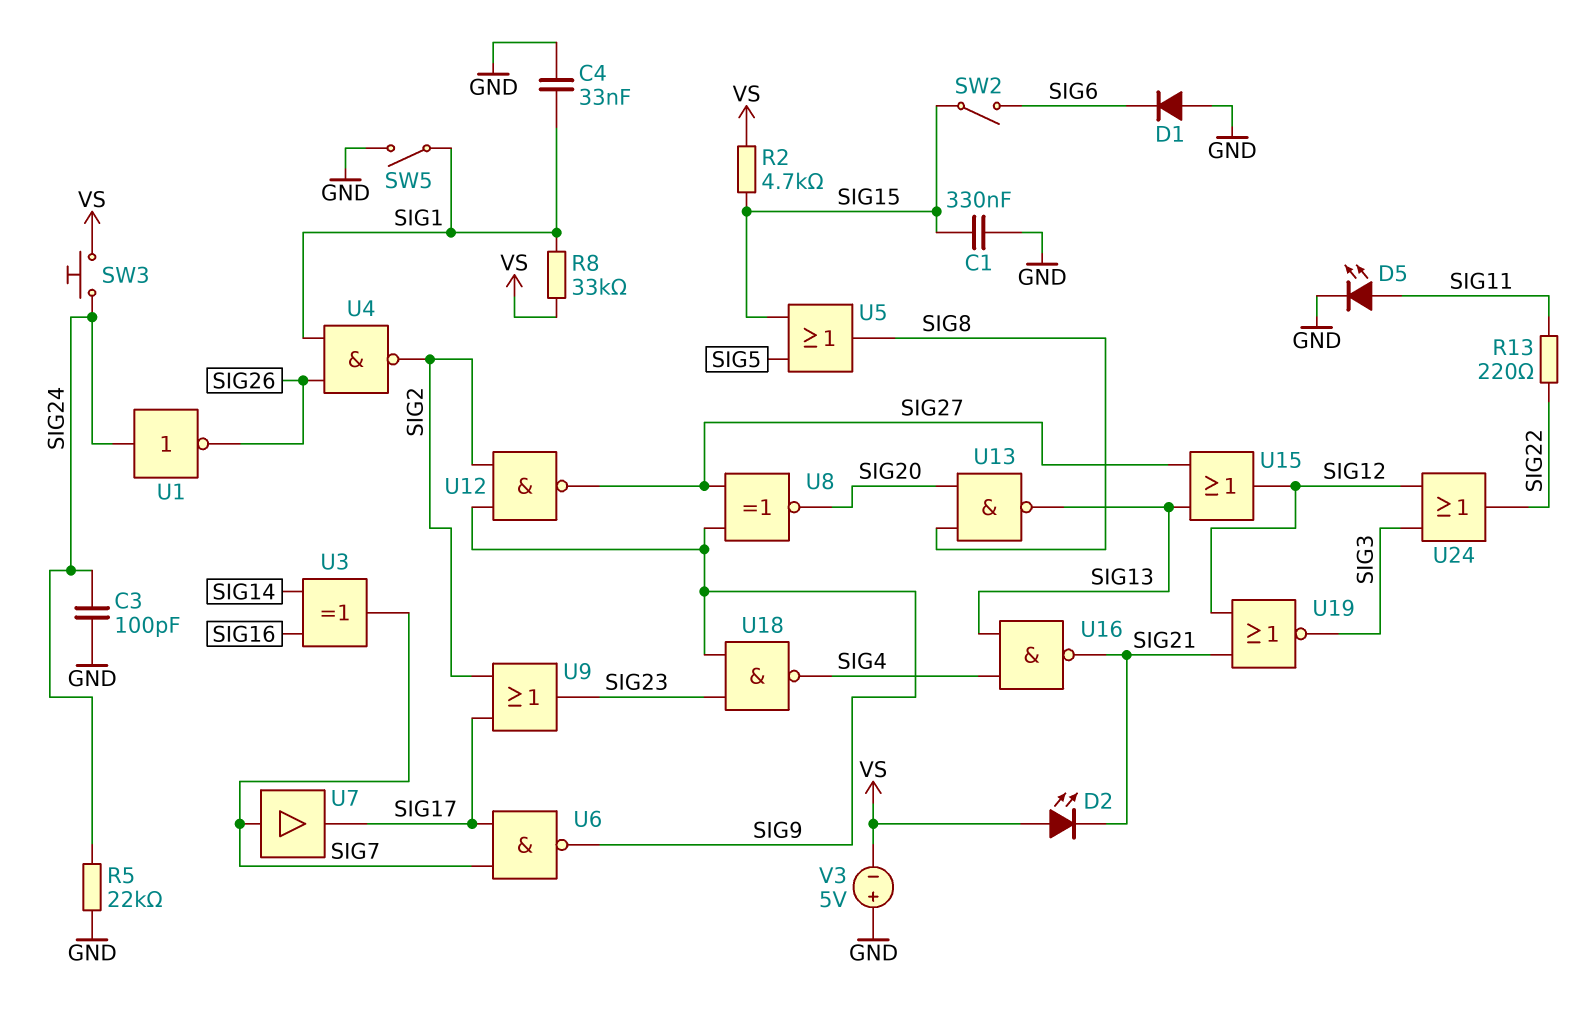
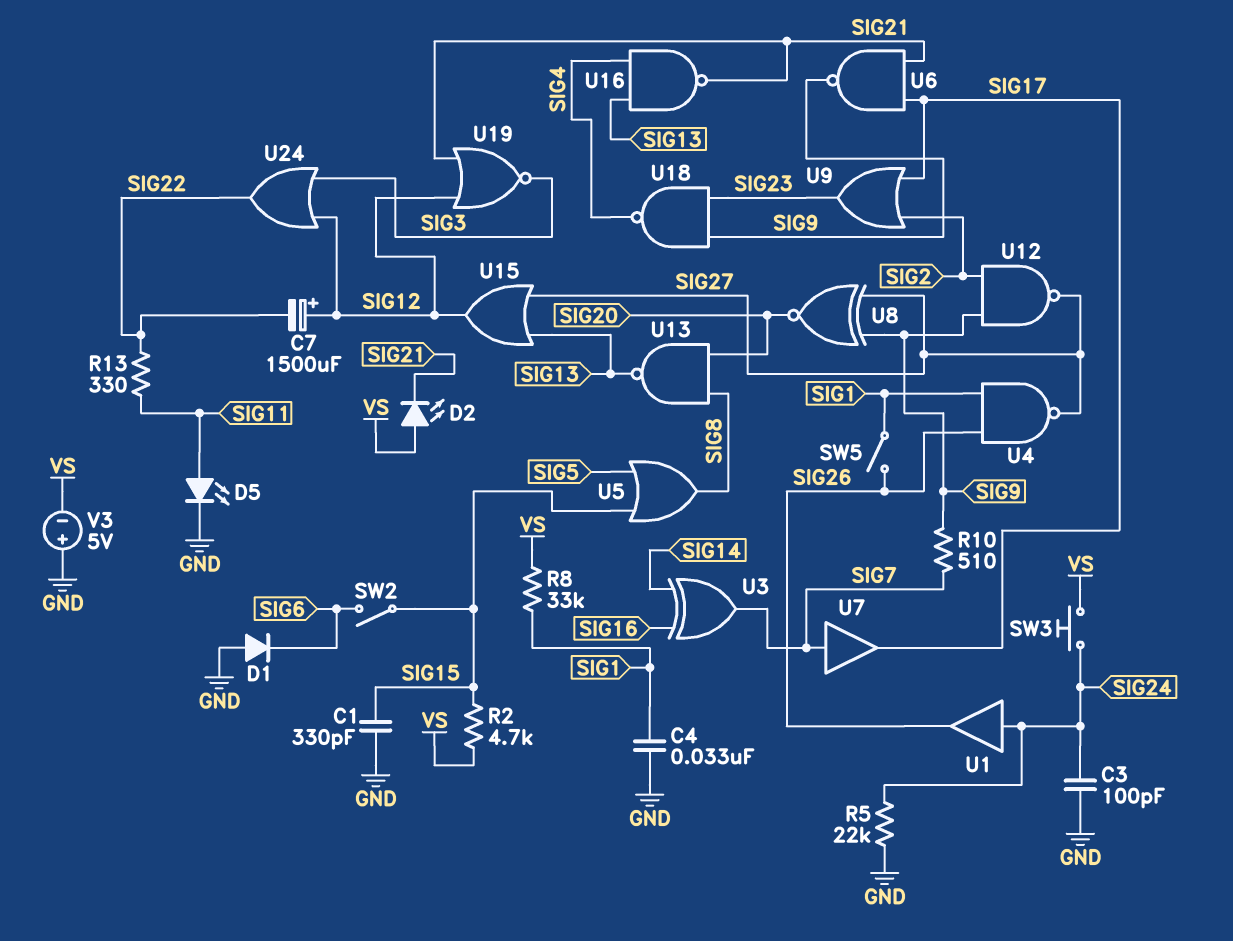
C1: 330nF (GND, SIG15) -> 330pF (GND, SIG15)
C7: none -> 1500uF (plus SIG12, minus SIG22)
R10: none -> 510 (SIG7, SIG9)
R13: 220 (SIG11, SIG22) -> 330 (SIG11, SIG22)
SW5: switch (GND, SIG1) -> switch (SIG1, SIG26)
U1: NOT (in SIG24, out SIG26) -> buffer (in SIG24, out SIG26)
U4: NAND (in SIG1, in SIG26, out SIG2) -> NAND (in SIG1, in SIG26, out SIG27)
U6: NAND (in SIG7, in SIG17, out SIG9) -> NAND (in SIG17, in SIG21, out SIG9)

